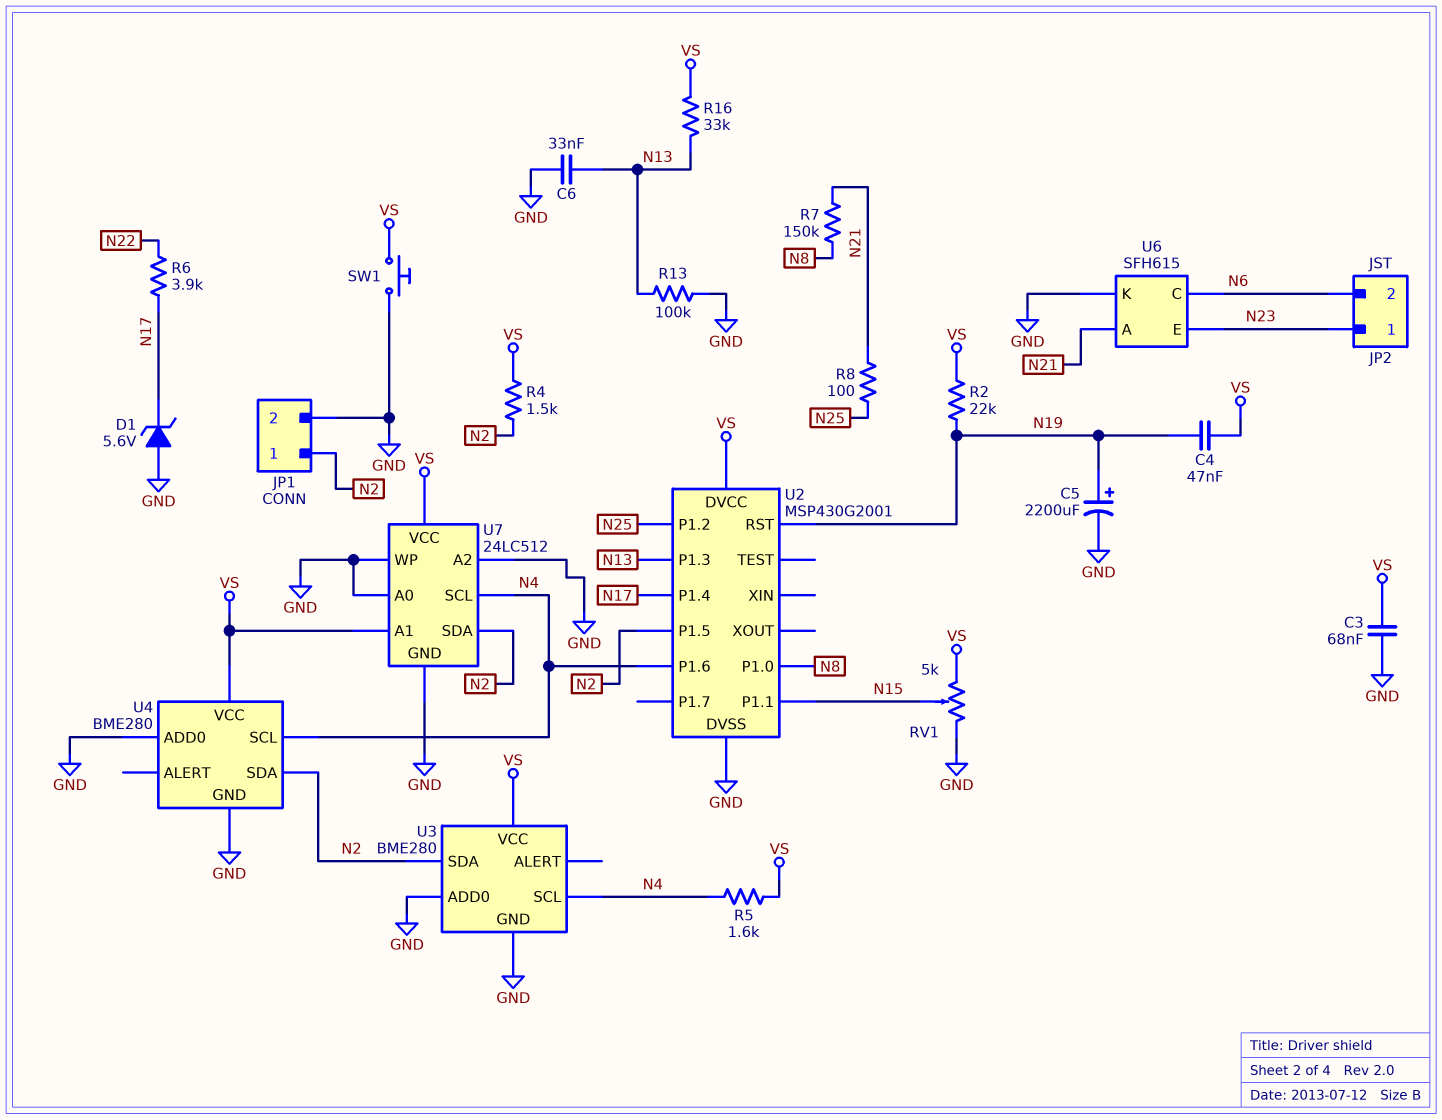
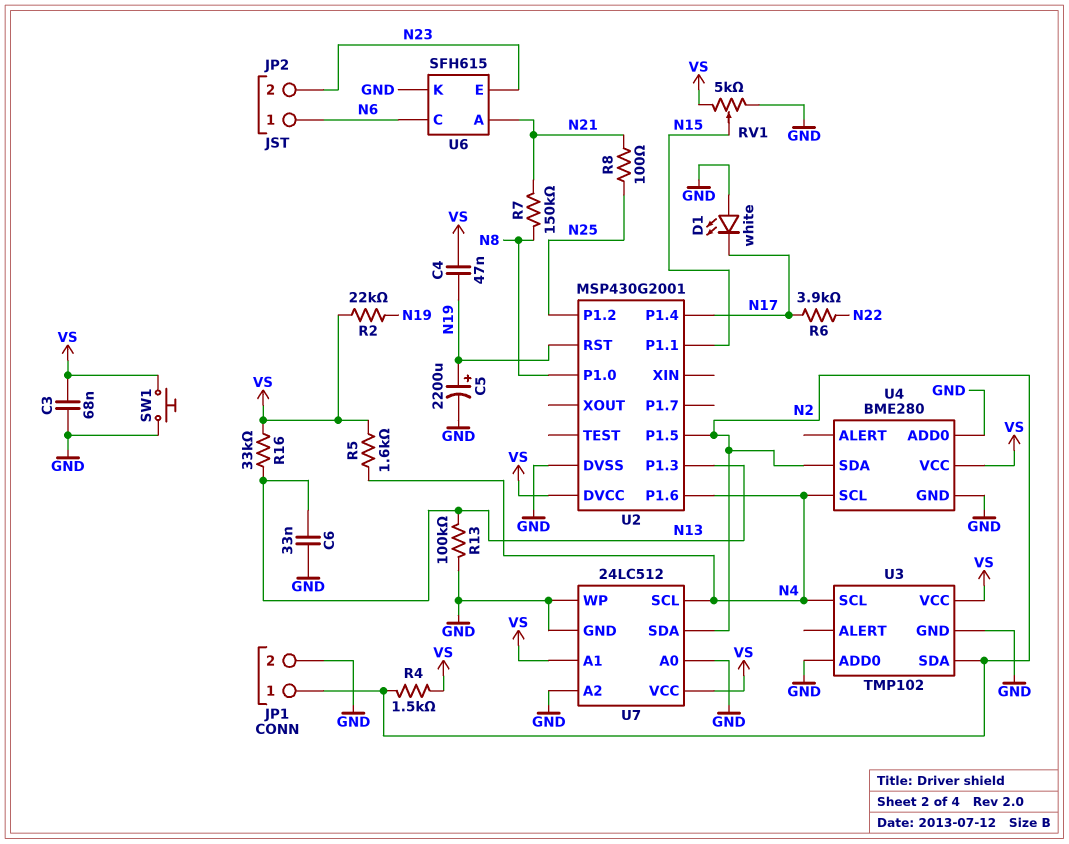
D1: zener 5.6V (A GND, K N17) -> LED white (A GND, K N17)
JP2 pin 1: N23 -> N6
JP2 pin 2: N6 -> N23
U3: BME280 -> TMP102

